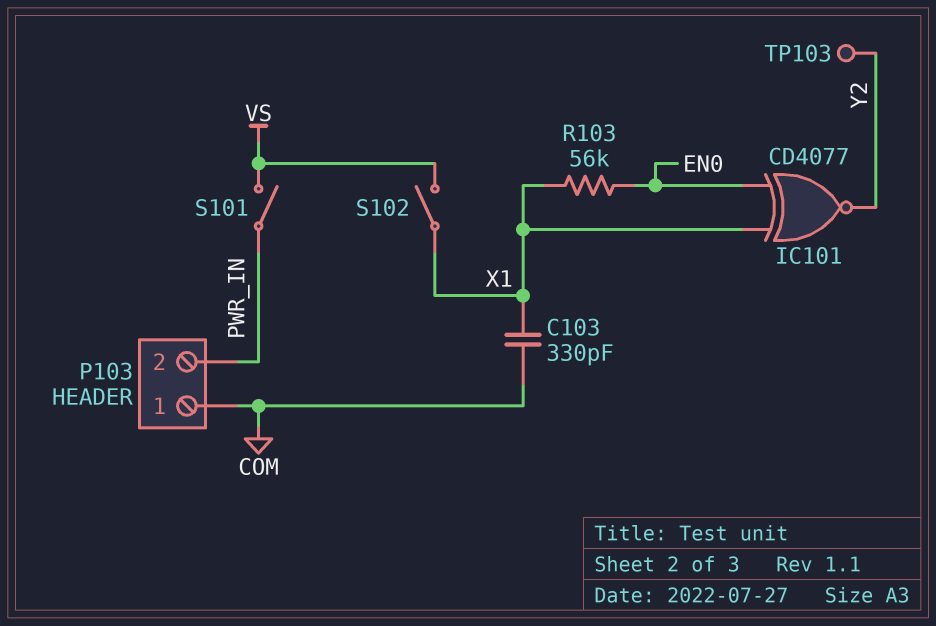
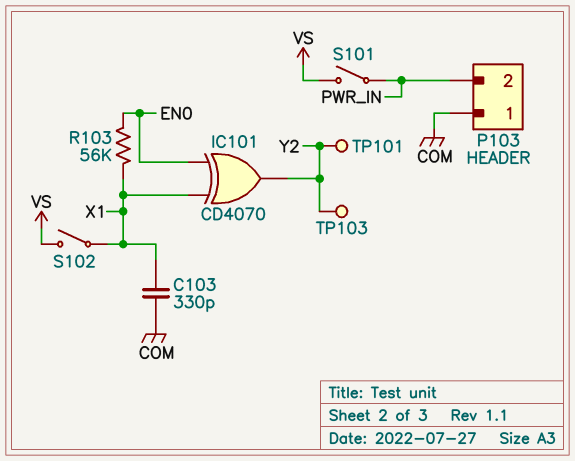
IC101: XNOR CD4077 (in EN0, in X1, out Y2) -> XOR CD4070 (in EN0, in X1, out Y2)
TP101: none -> test point (Y2)

